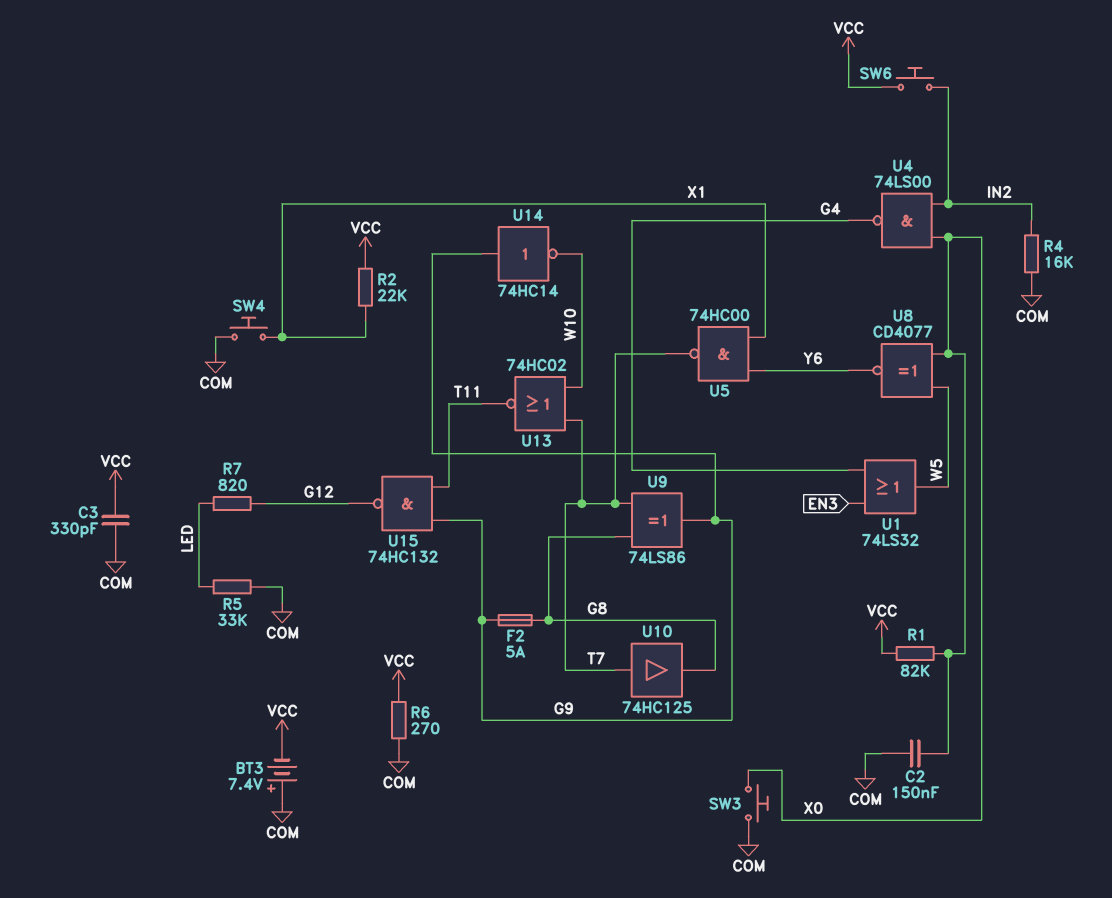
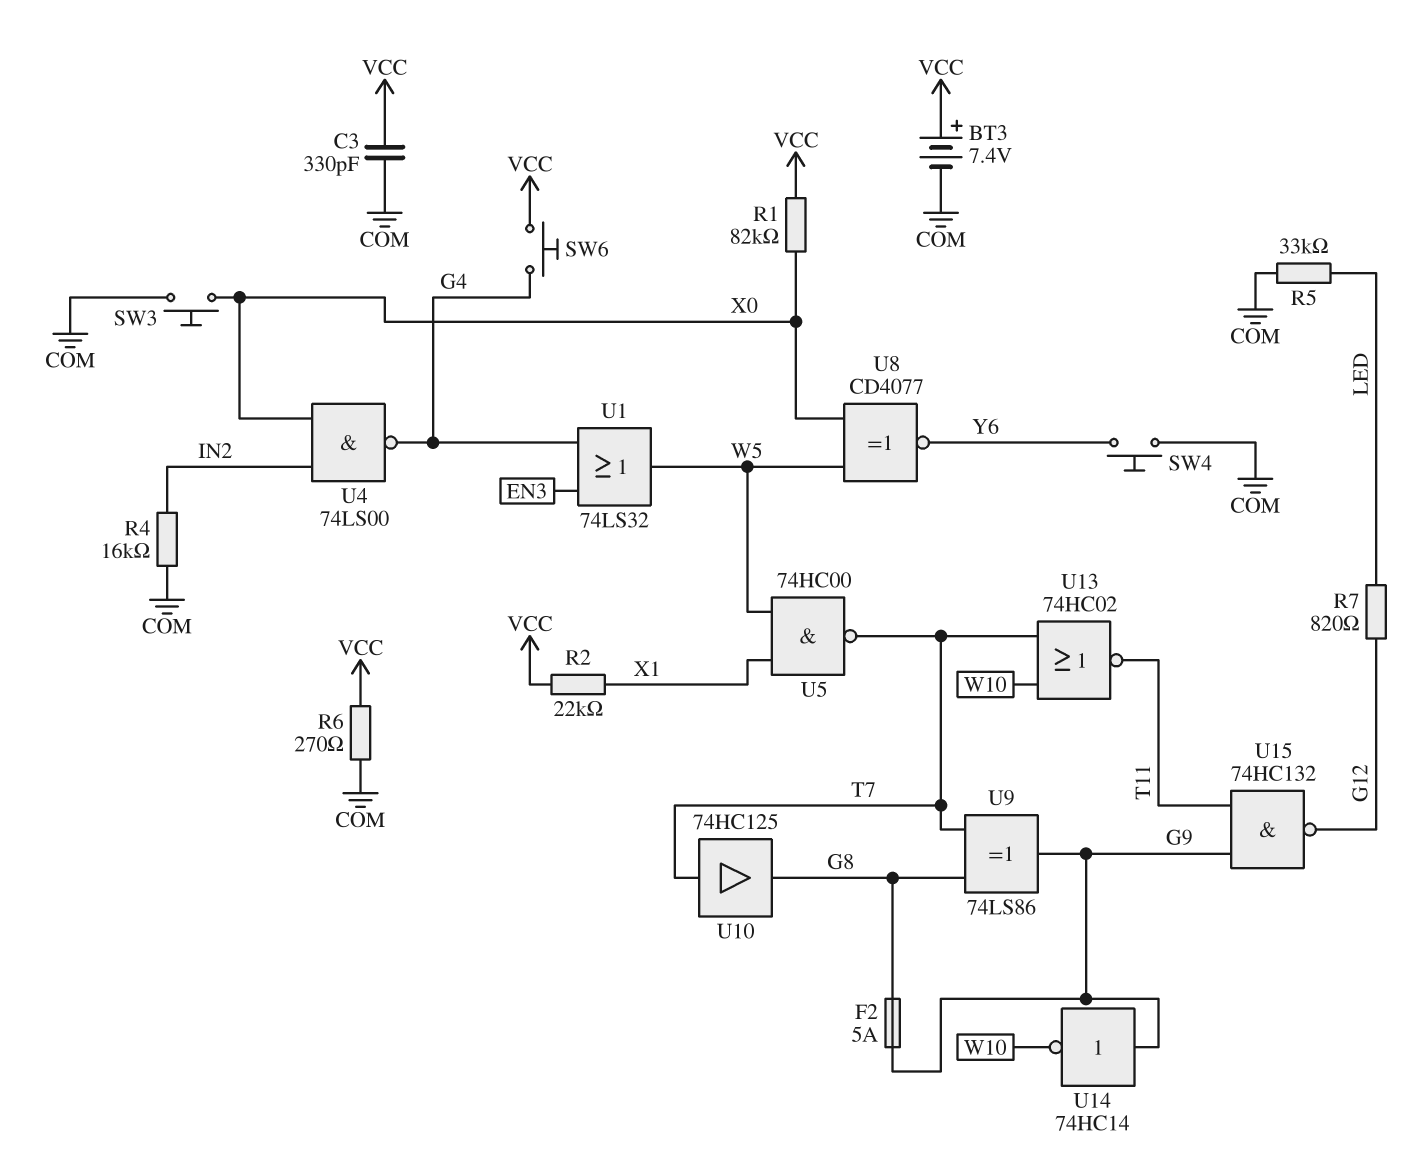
BT3: 7.4V (plus COM, minus VCC) -> 7.4V (plus VCC, minus COM)
C2: 150nF (COM, X0) -> none
SW4: button (COM, X1) -> button (COM, Y6)
SW6: button (IN2, VCC) -> button (G4, VCC)
U5: NAND 74HC00 (in X1, in Y6, out T7) -> NAND 74HC00 (in W5, in X1, out T7)

